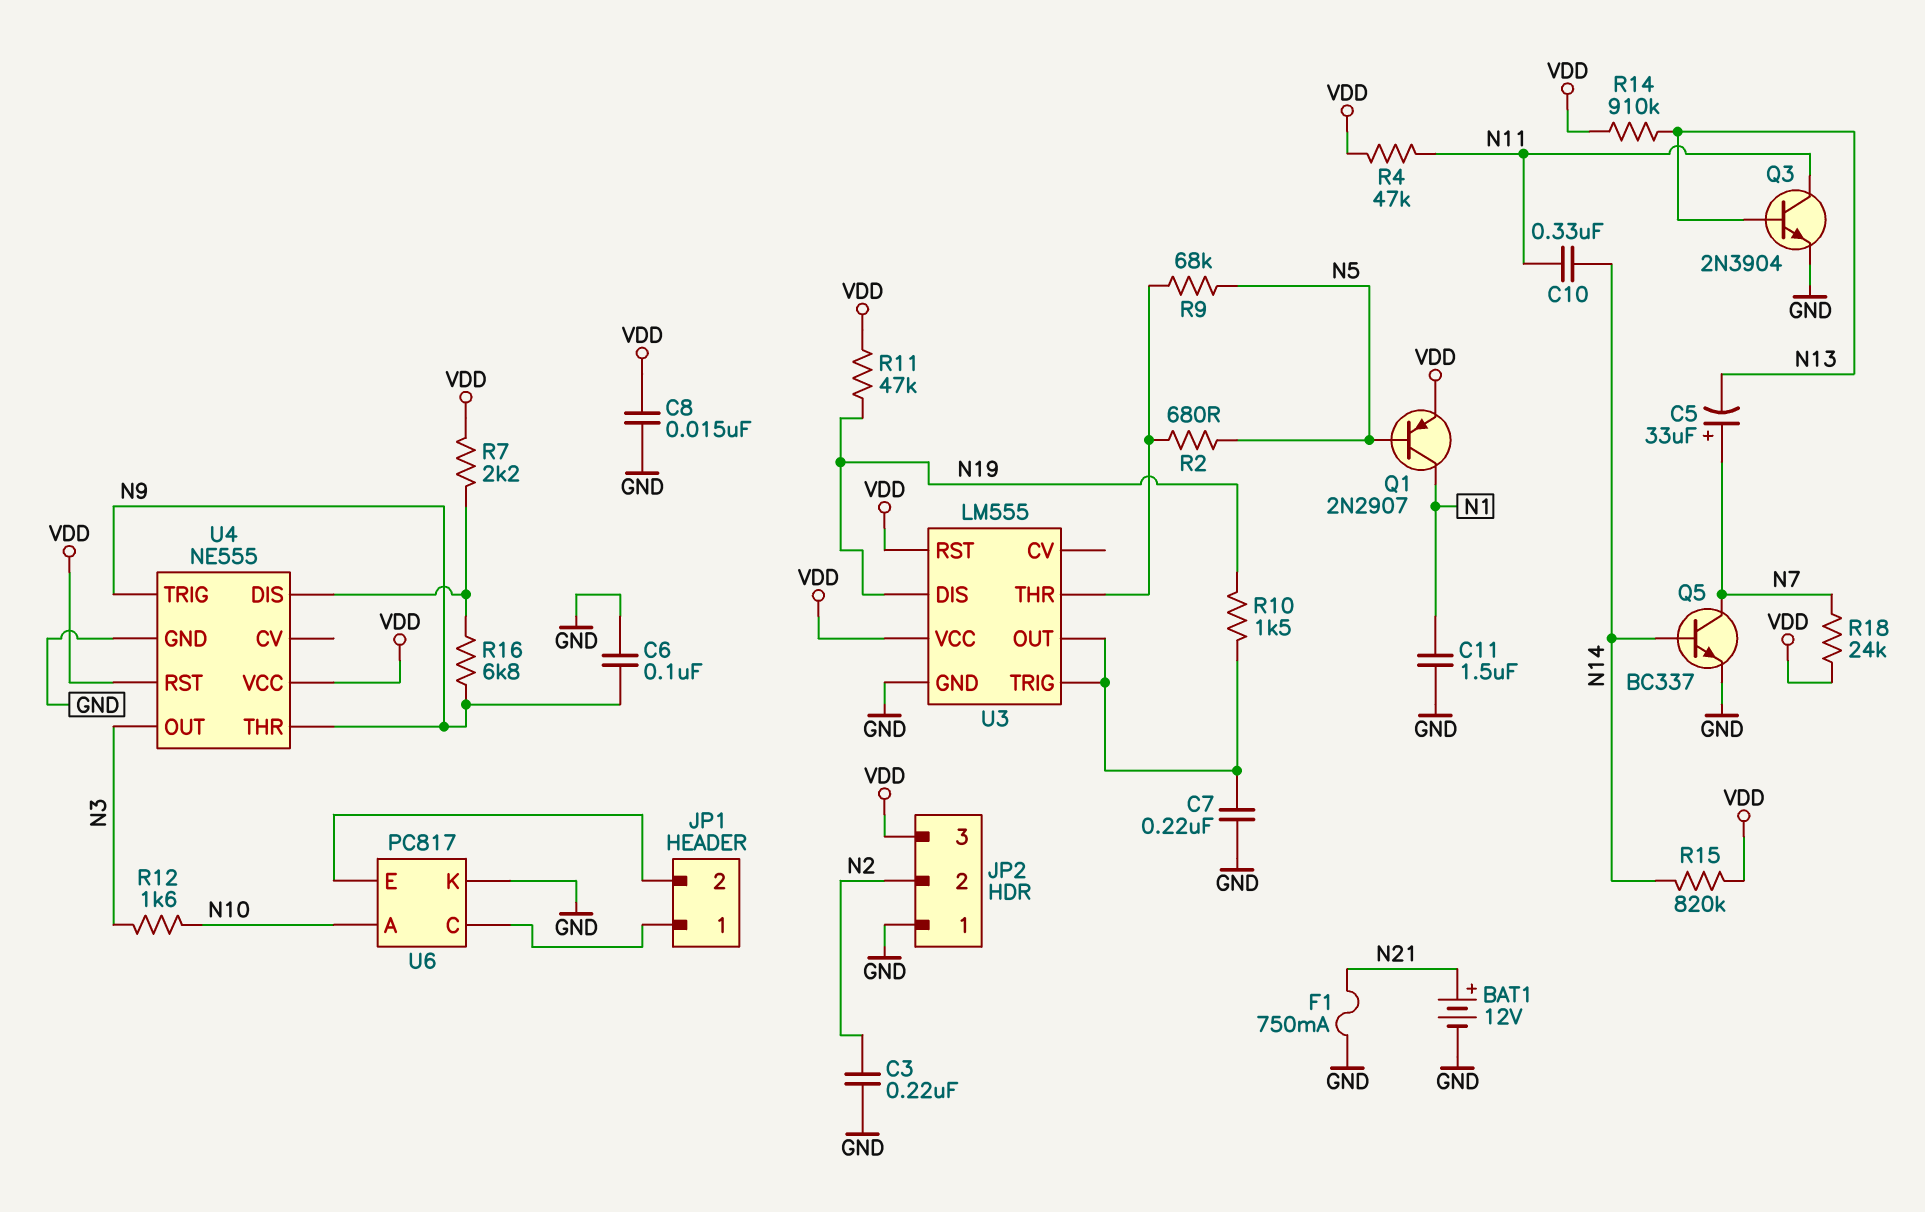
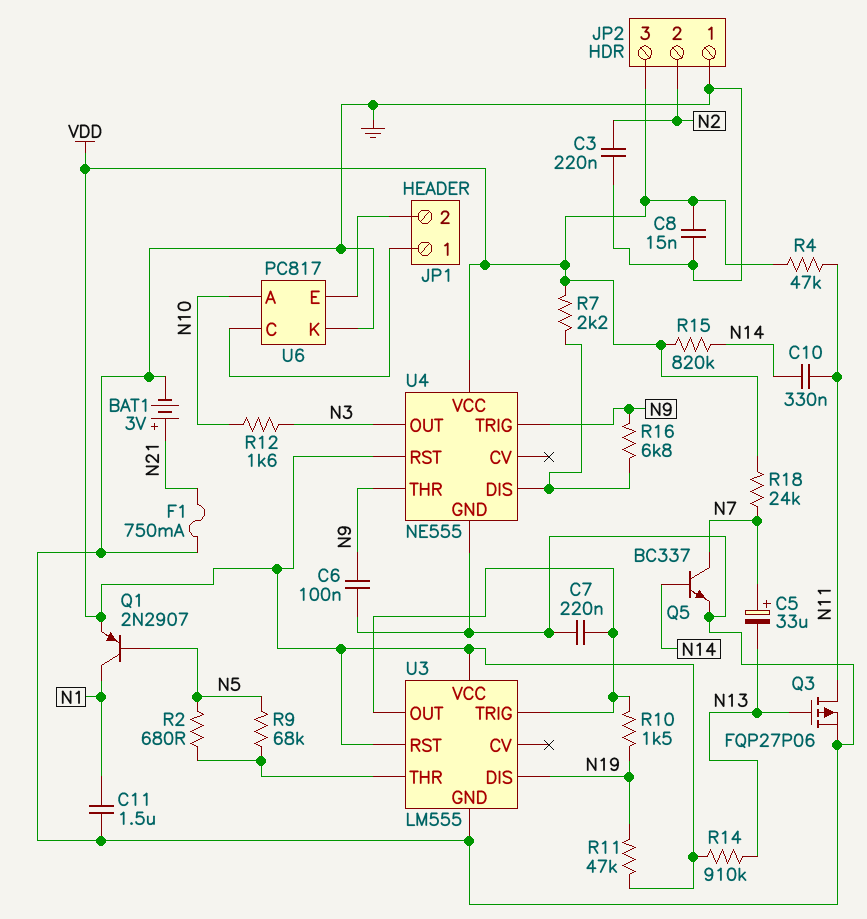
BAT1: 12V (plus N21, minus GND) -> 3V (plus N21, minus GND)
Q3: NPN 2N3904 (B N13, C N11, E GND) -> PMOS FQP27P06 (G N13, D N11, S GND)

